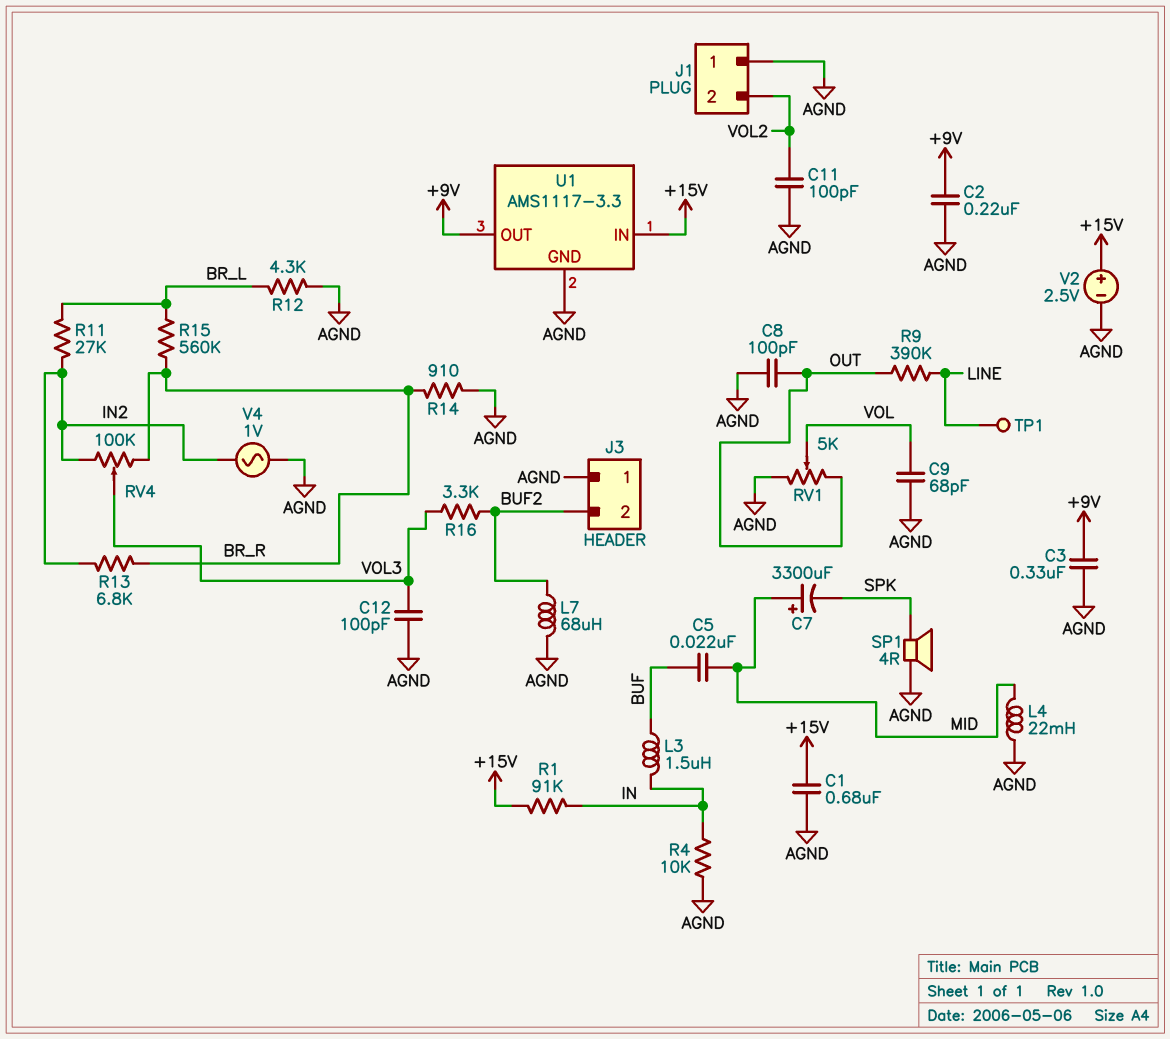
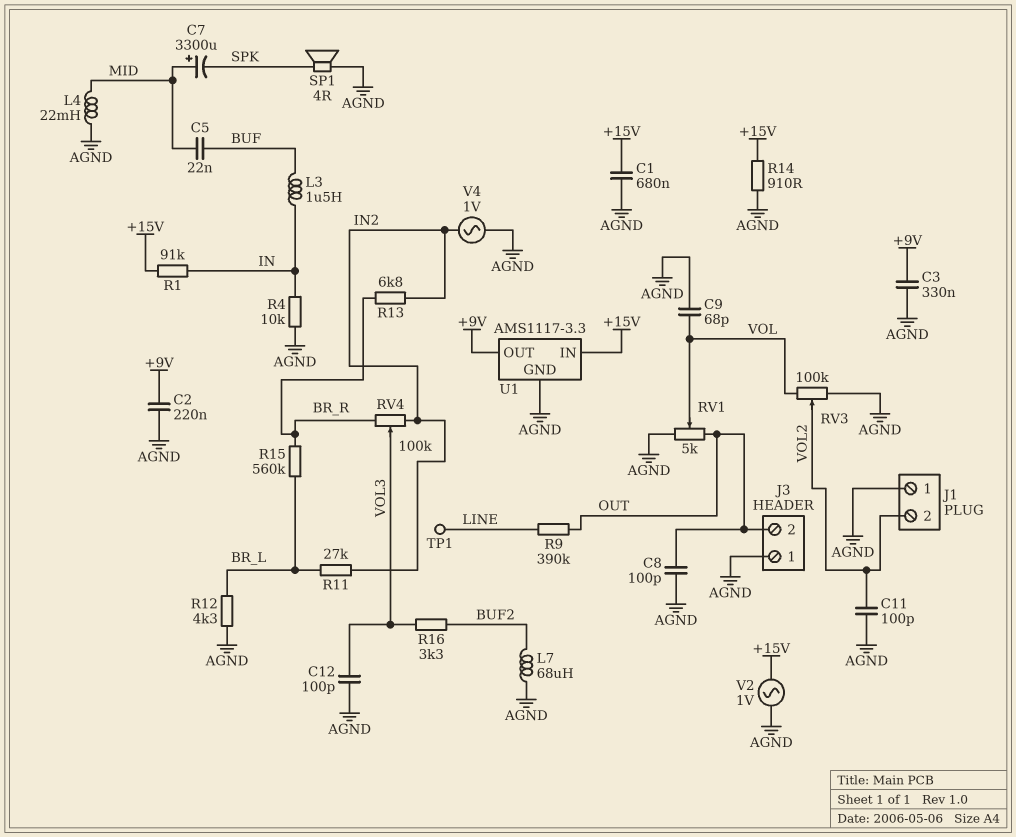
J3 pin 2: BUF2 -> OUT
R14: 910 (AGND, BR_R) -> 910 (+15V, AGND)
RV3: none -> 100k (AGND, VOL, wiper VOL2)
V2: 2.5V (plus +15V, minus AGND) -> AC 1V (+15V, AGND)

